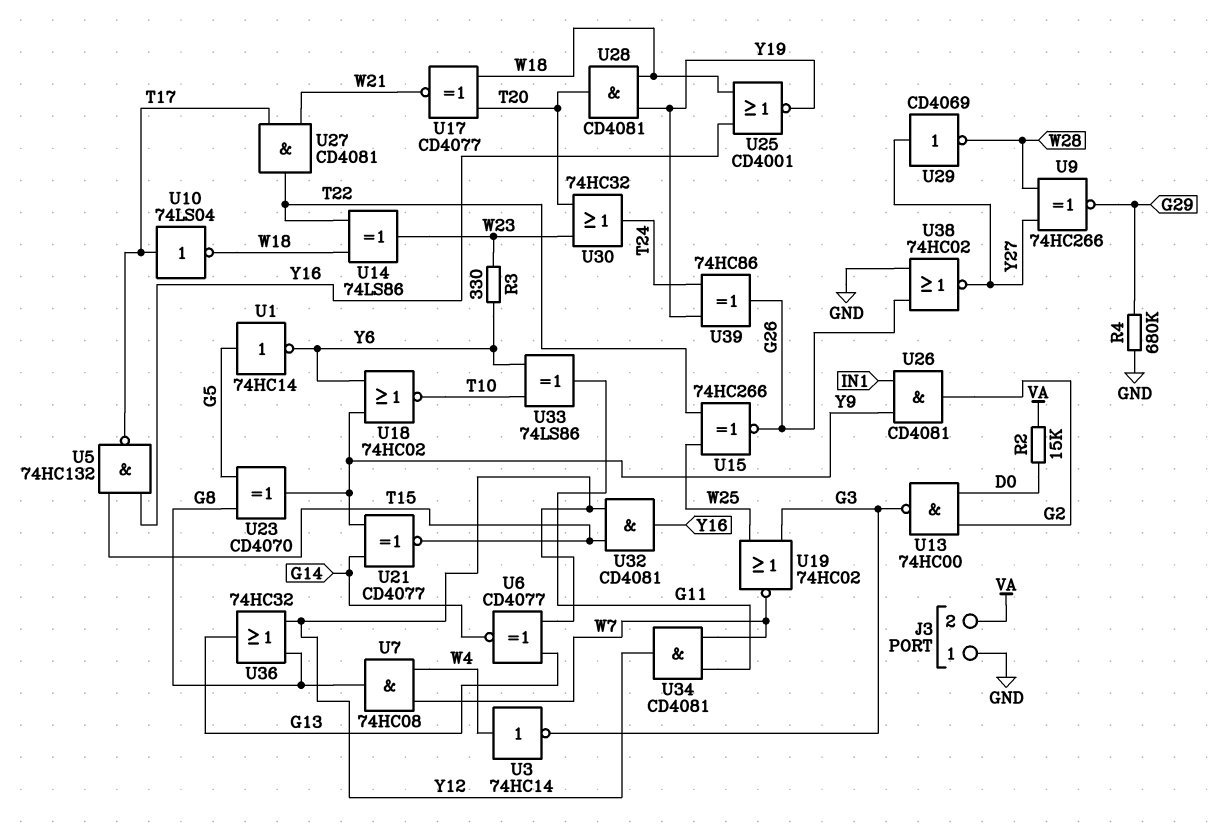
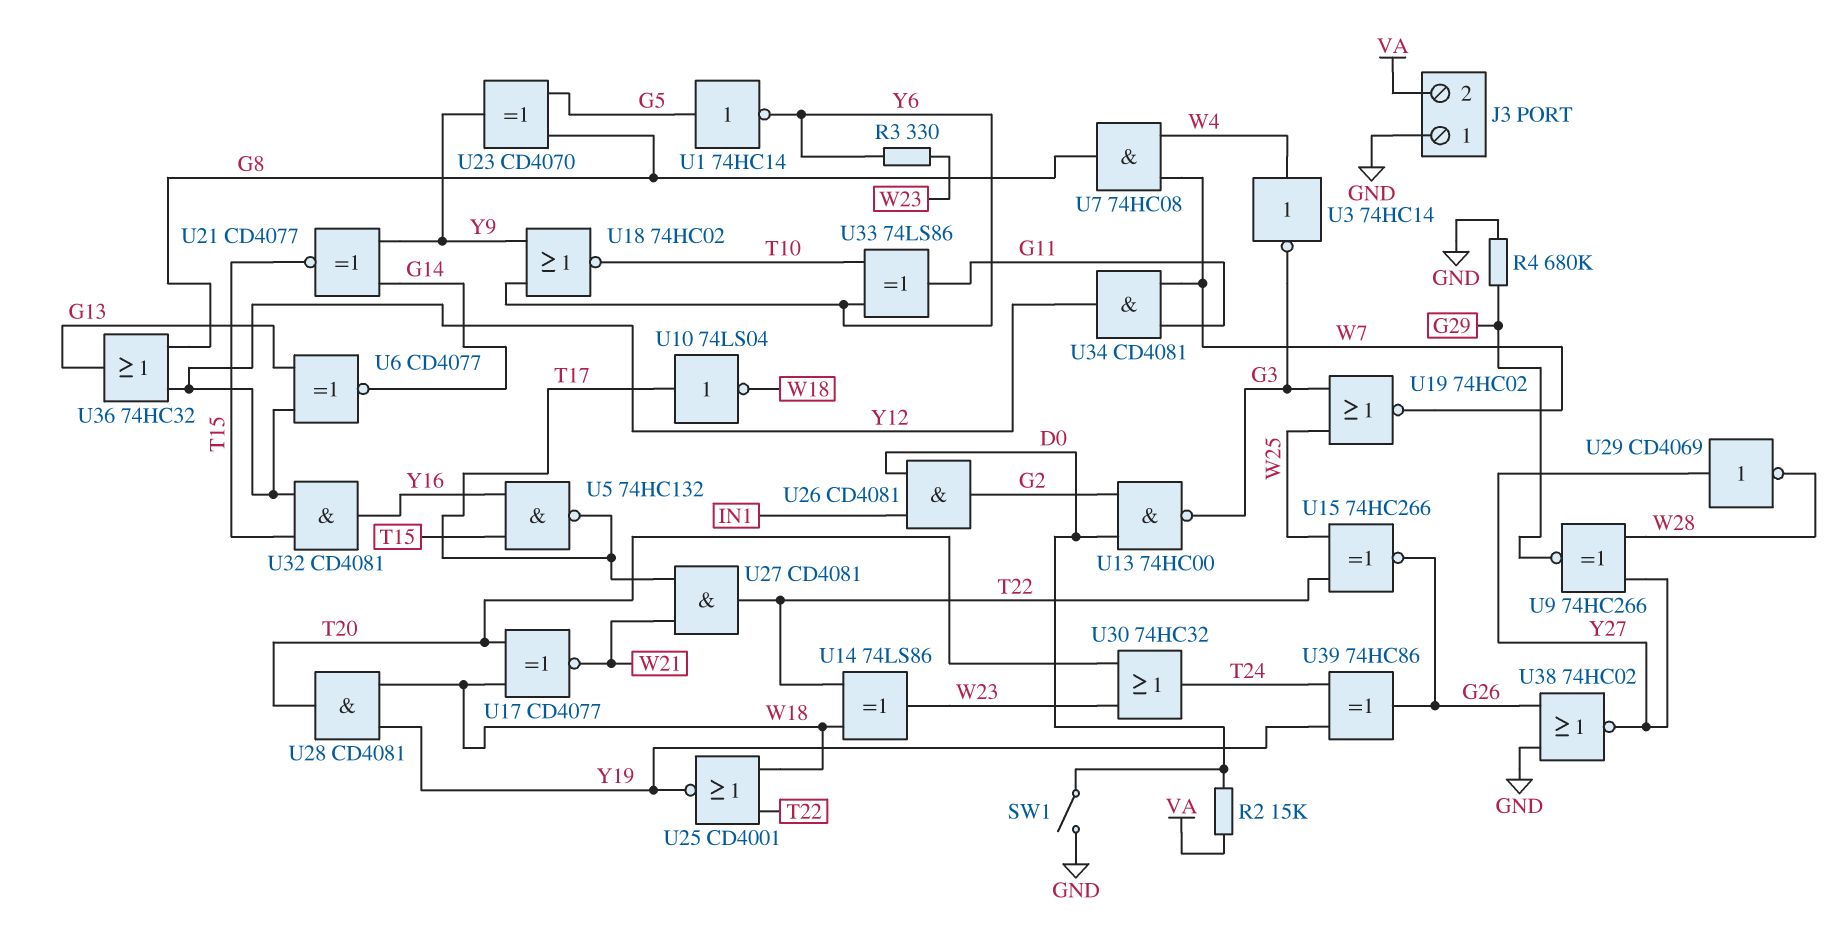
SW1: none -> switch (D0, GND)
U25: NOR CD4001 (in W18, in Y16, out Y19) -> NOR CD4001 (in T22, in W18, out Y19)
U26: AND CD4081 (in IN1, in Y9, out G2) -> AND CD4081 (in D0, in IN1, out G2)

